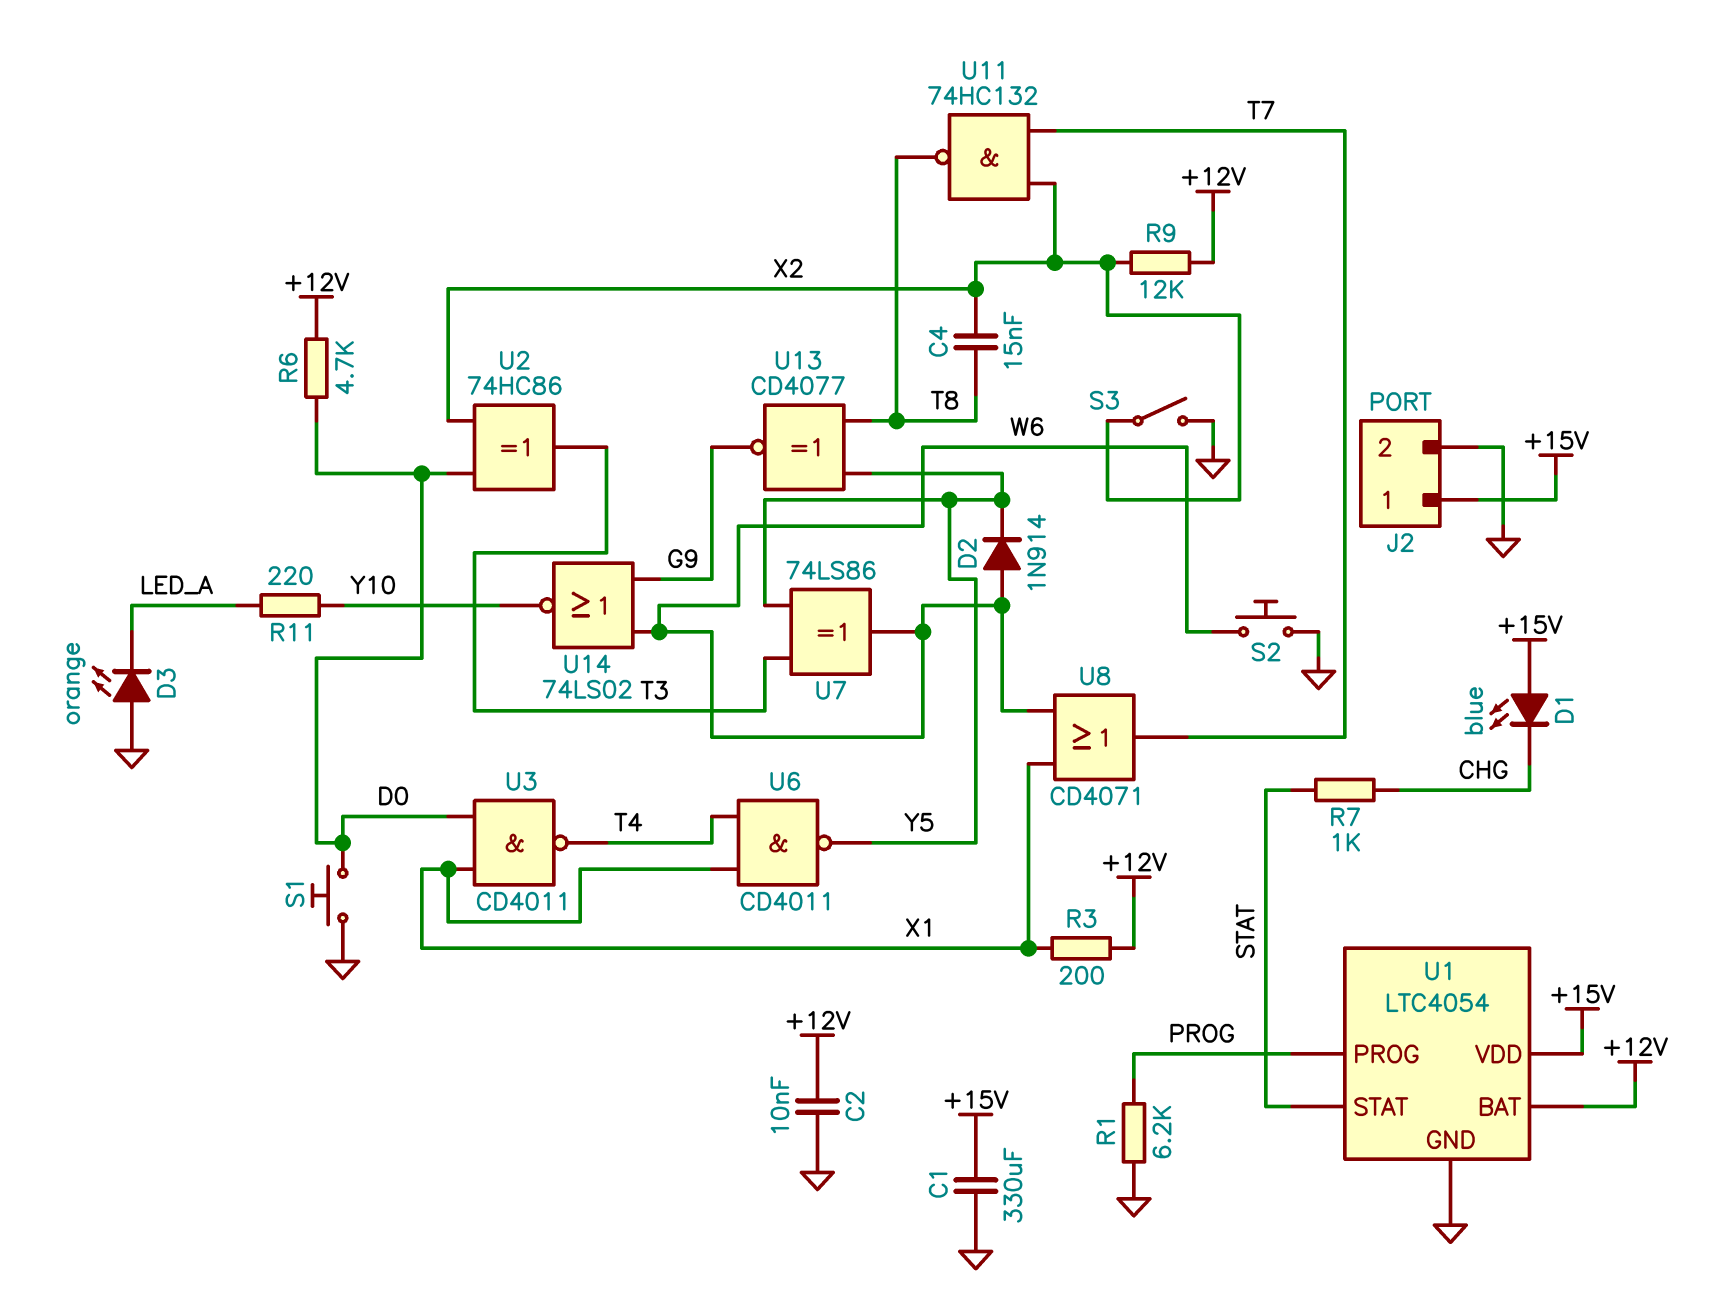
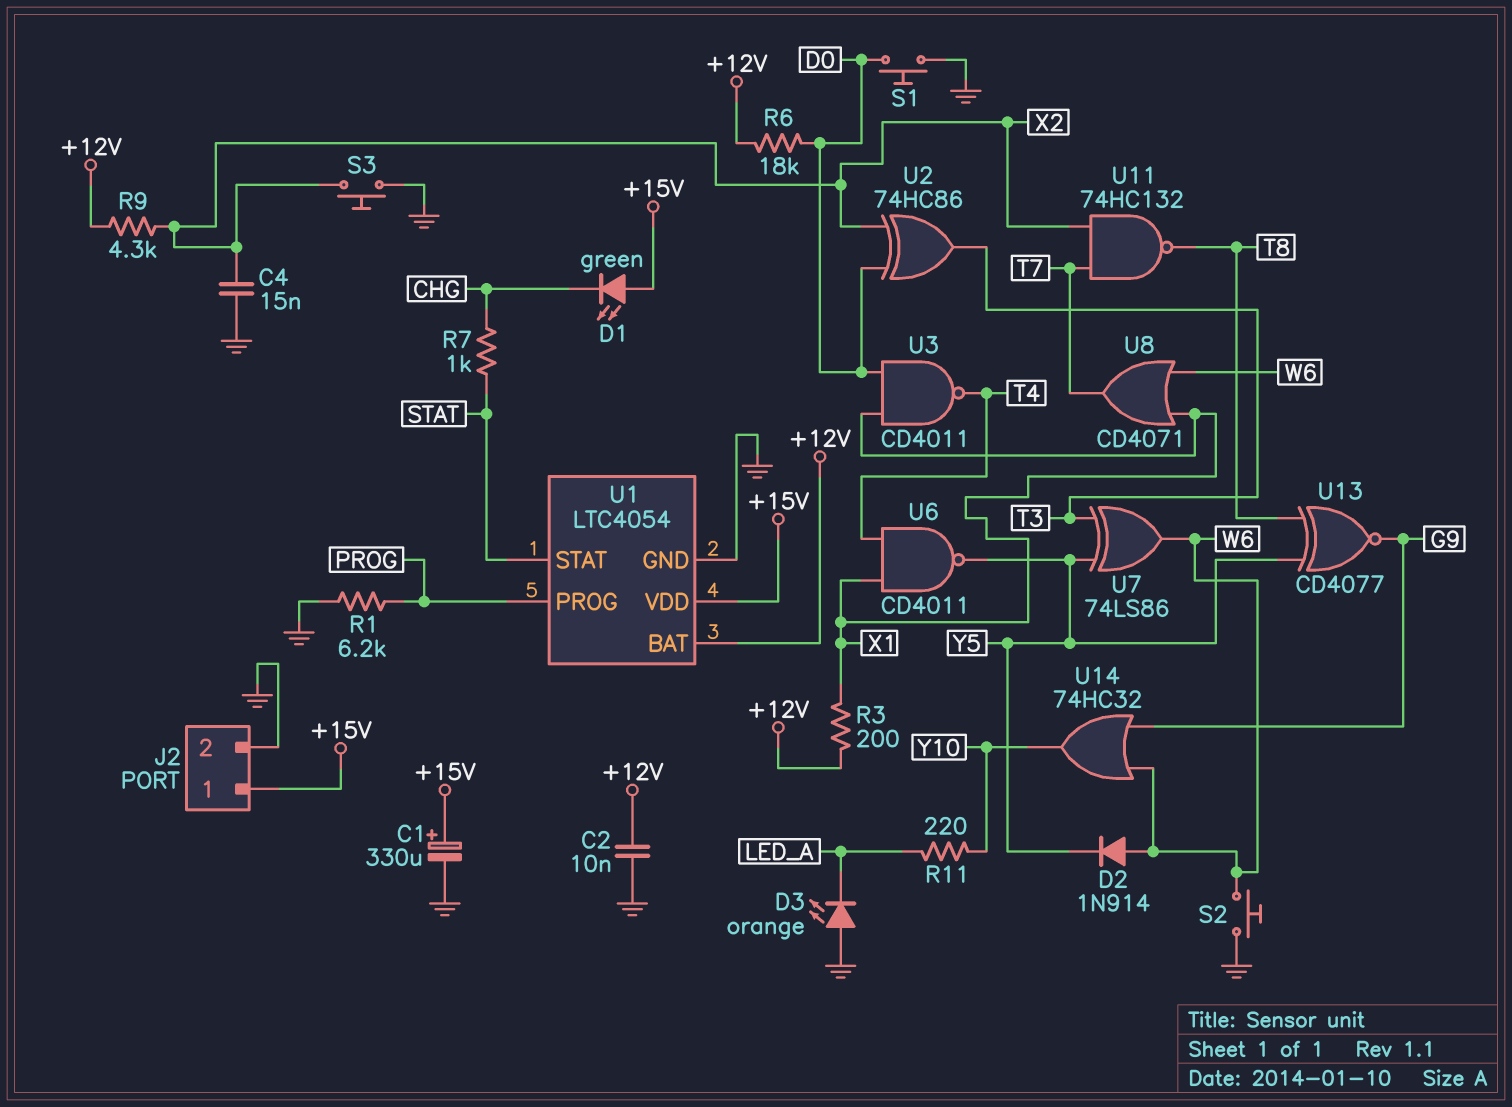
C1: 330uF (+15V, GND) -> 330uF (plus +15V, minus GND)
C4: 15nF (T8, X2) -> 15nF (GND, X2)
D1: LED blue (A +15V, K CHG) -> LED green (A +15V, K CHG)
R6: 4.7k (+12V, D0) -> 18k (+12V, D0)
R9: 12k (+12V, X2) -> 4.3k (+12V, X2)
S3: switch (GND, X2) -> button (GND, X2)
U14: NOR 74LS02 (in G9, in W6, out Y10) -> OR 74HC32 (in G9, in W6, out Y10)

